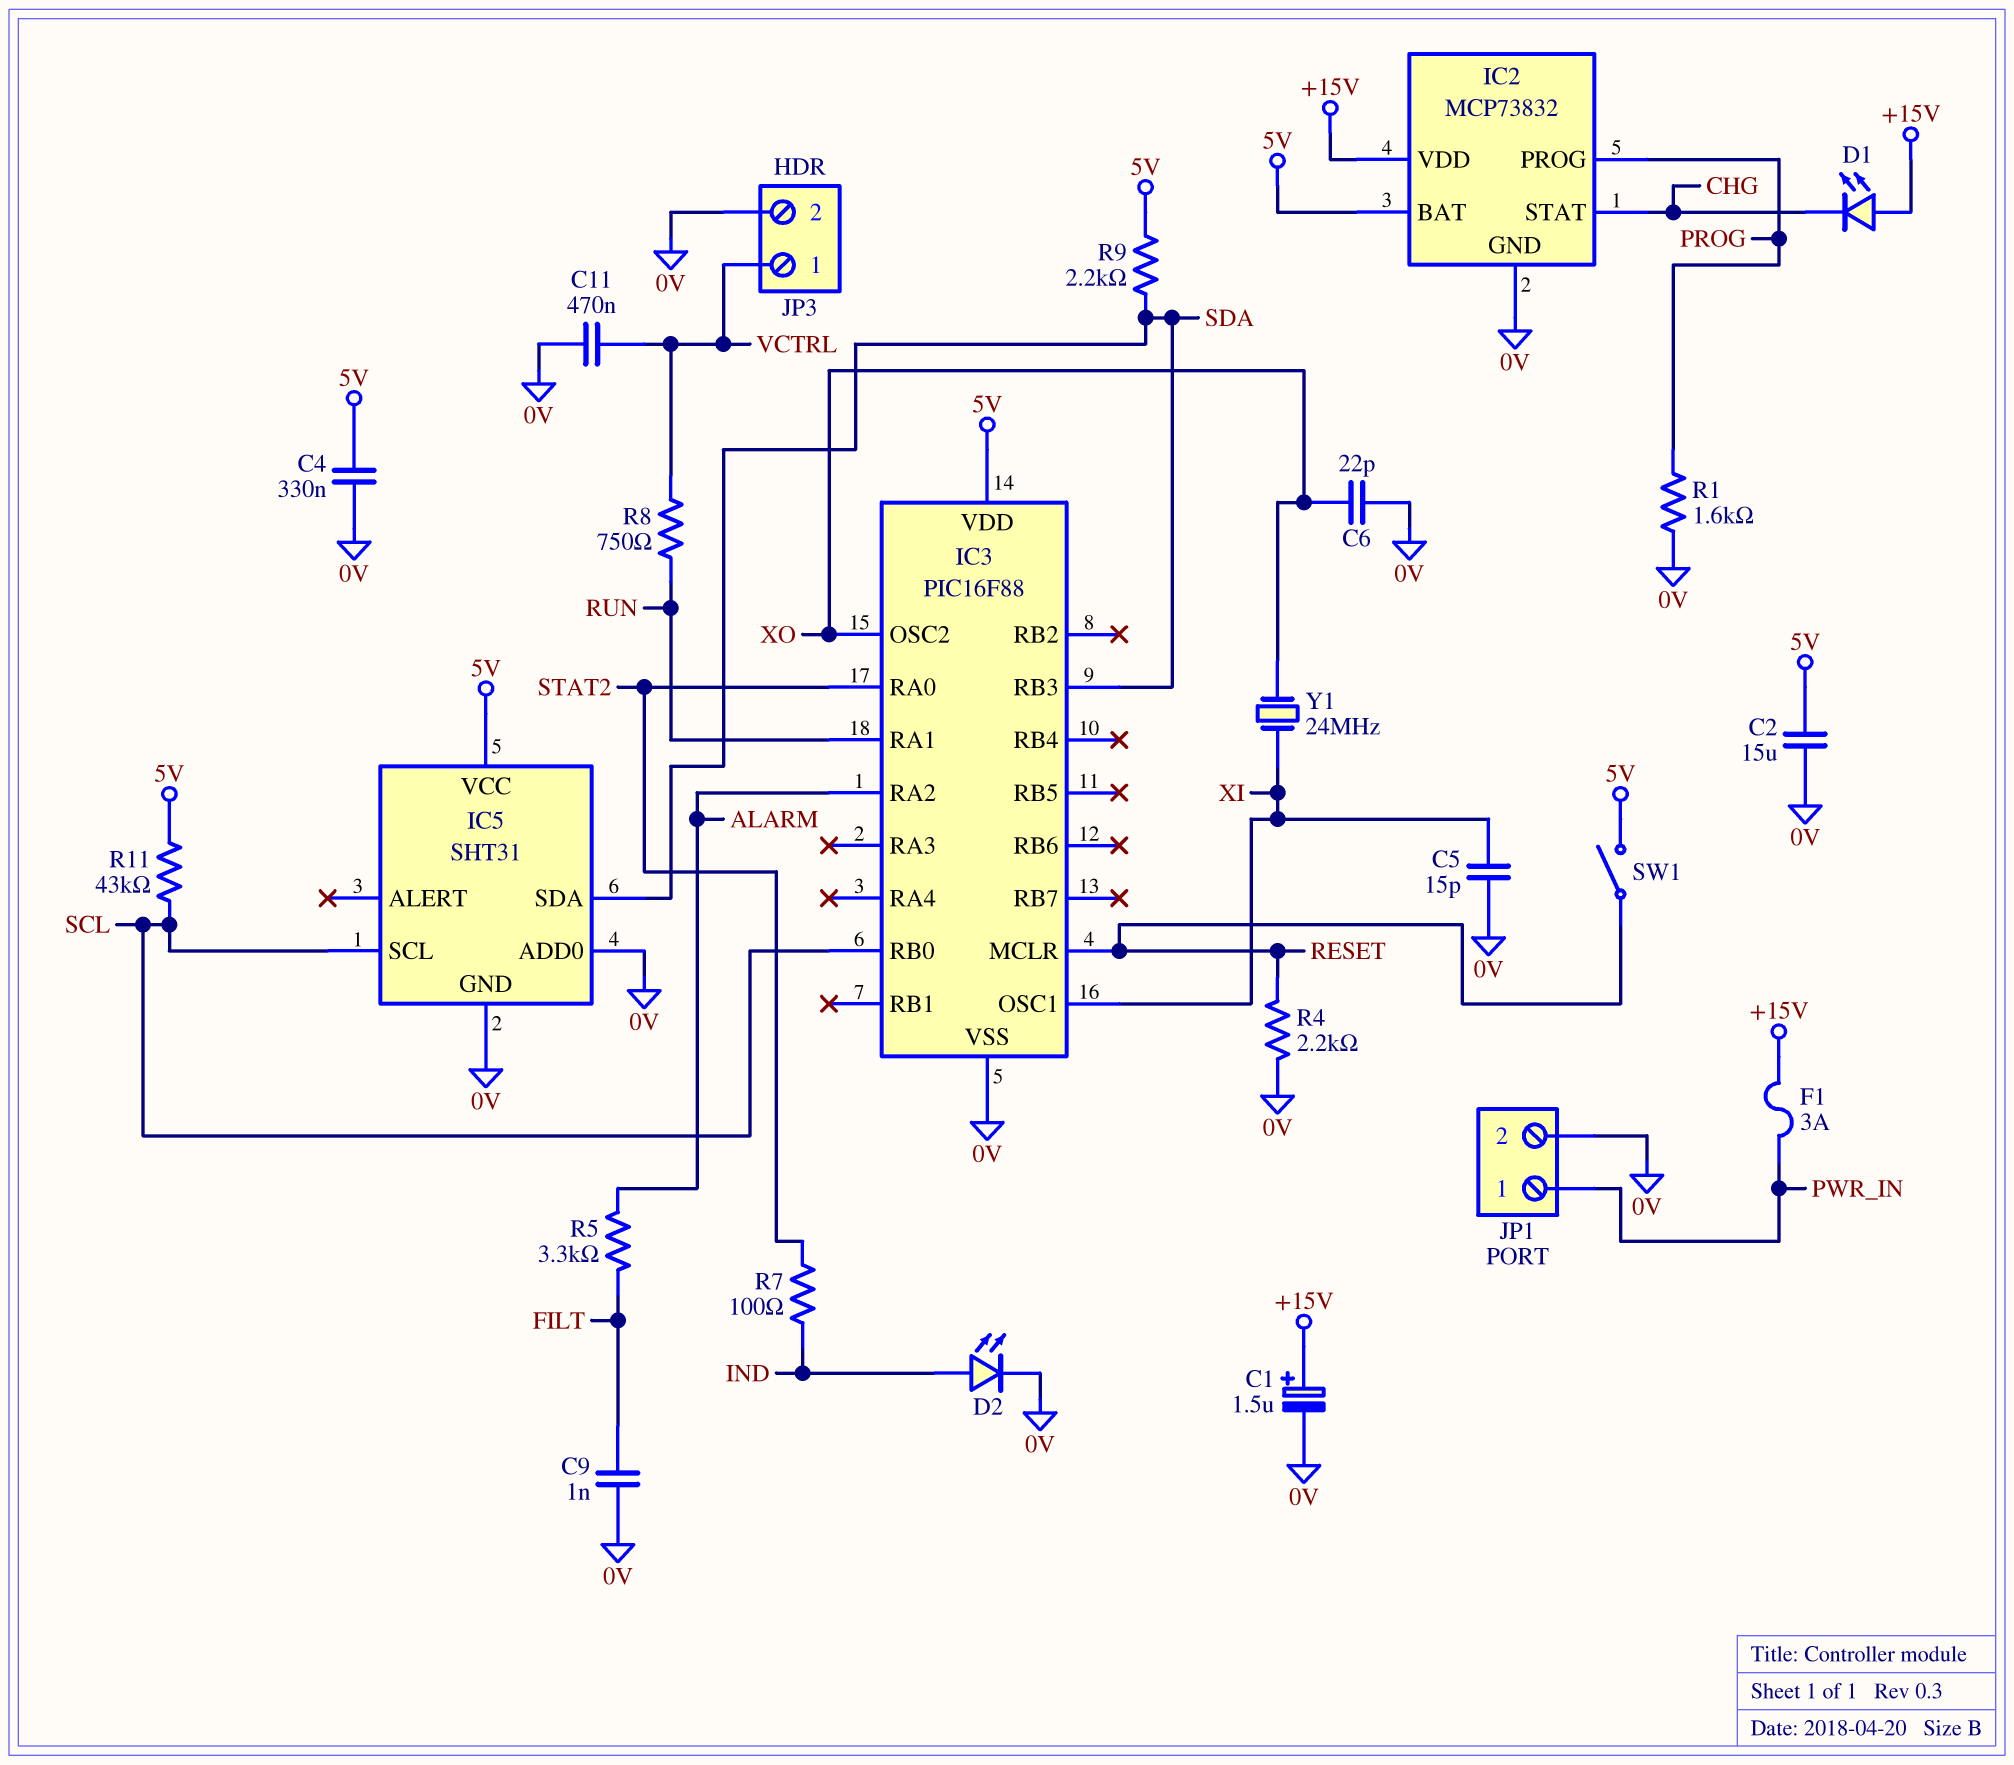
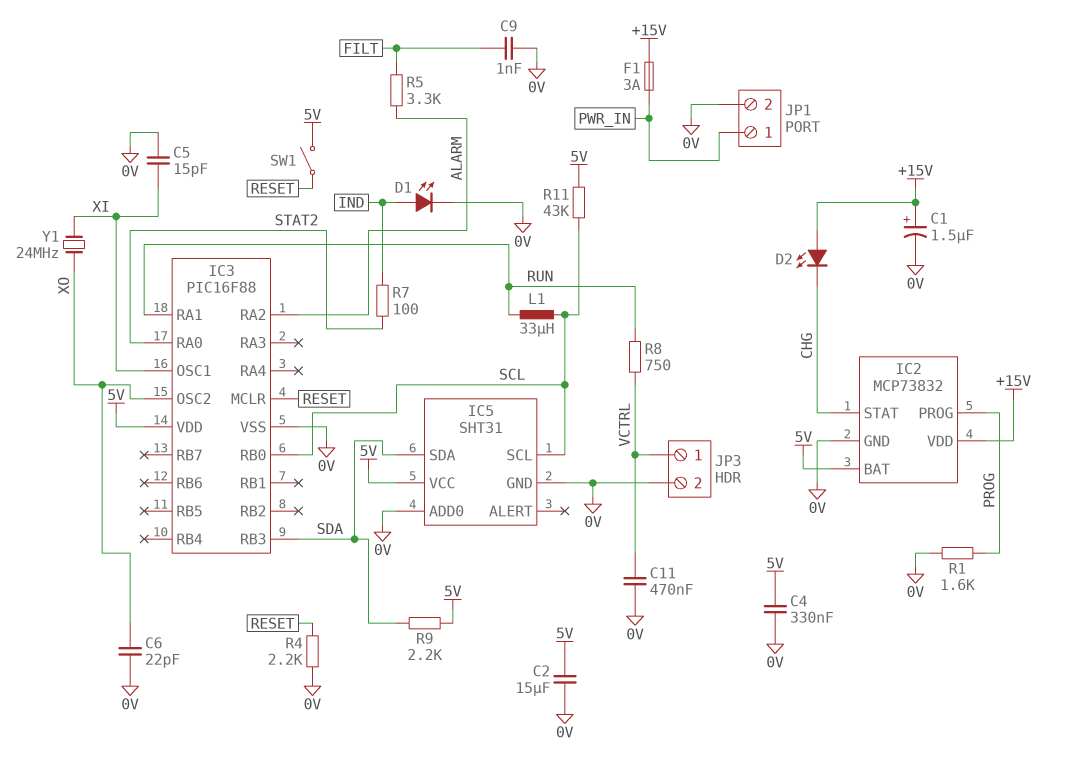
D1: LED (A +15V, K CHG) -> LED (A IND, K 0V)
D2: LED (A IND, K 0V) -> LED (A +15V, K CHG)
L1: none -> 33uH (RUN, SCL)

